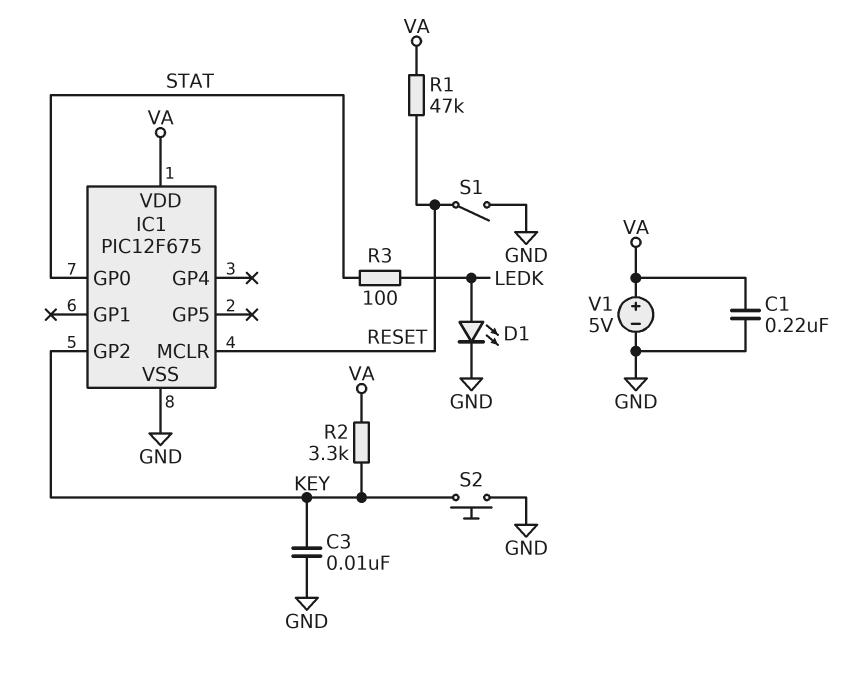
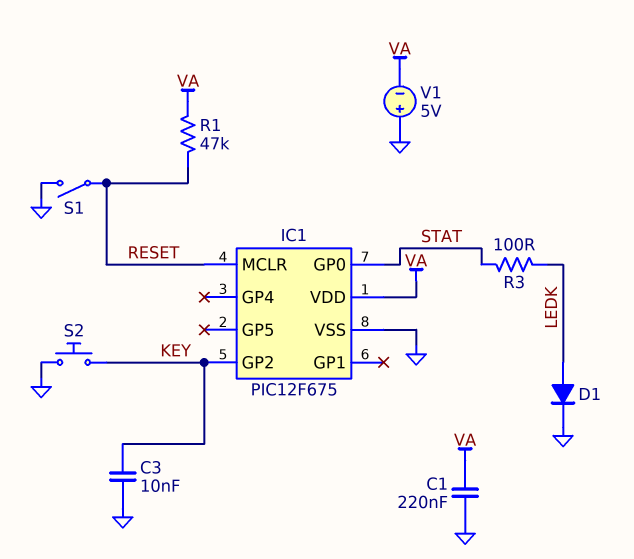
D1: LED (A LEDK, K GND) -> diode (A LEDK, K GND)
R2: 3.3k (KEY, VA) -> none
V1: 5V (plus VA, minus GND) -> 5V (plus GND, minus VA)

